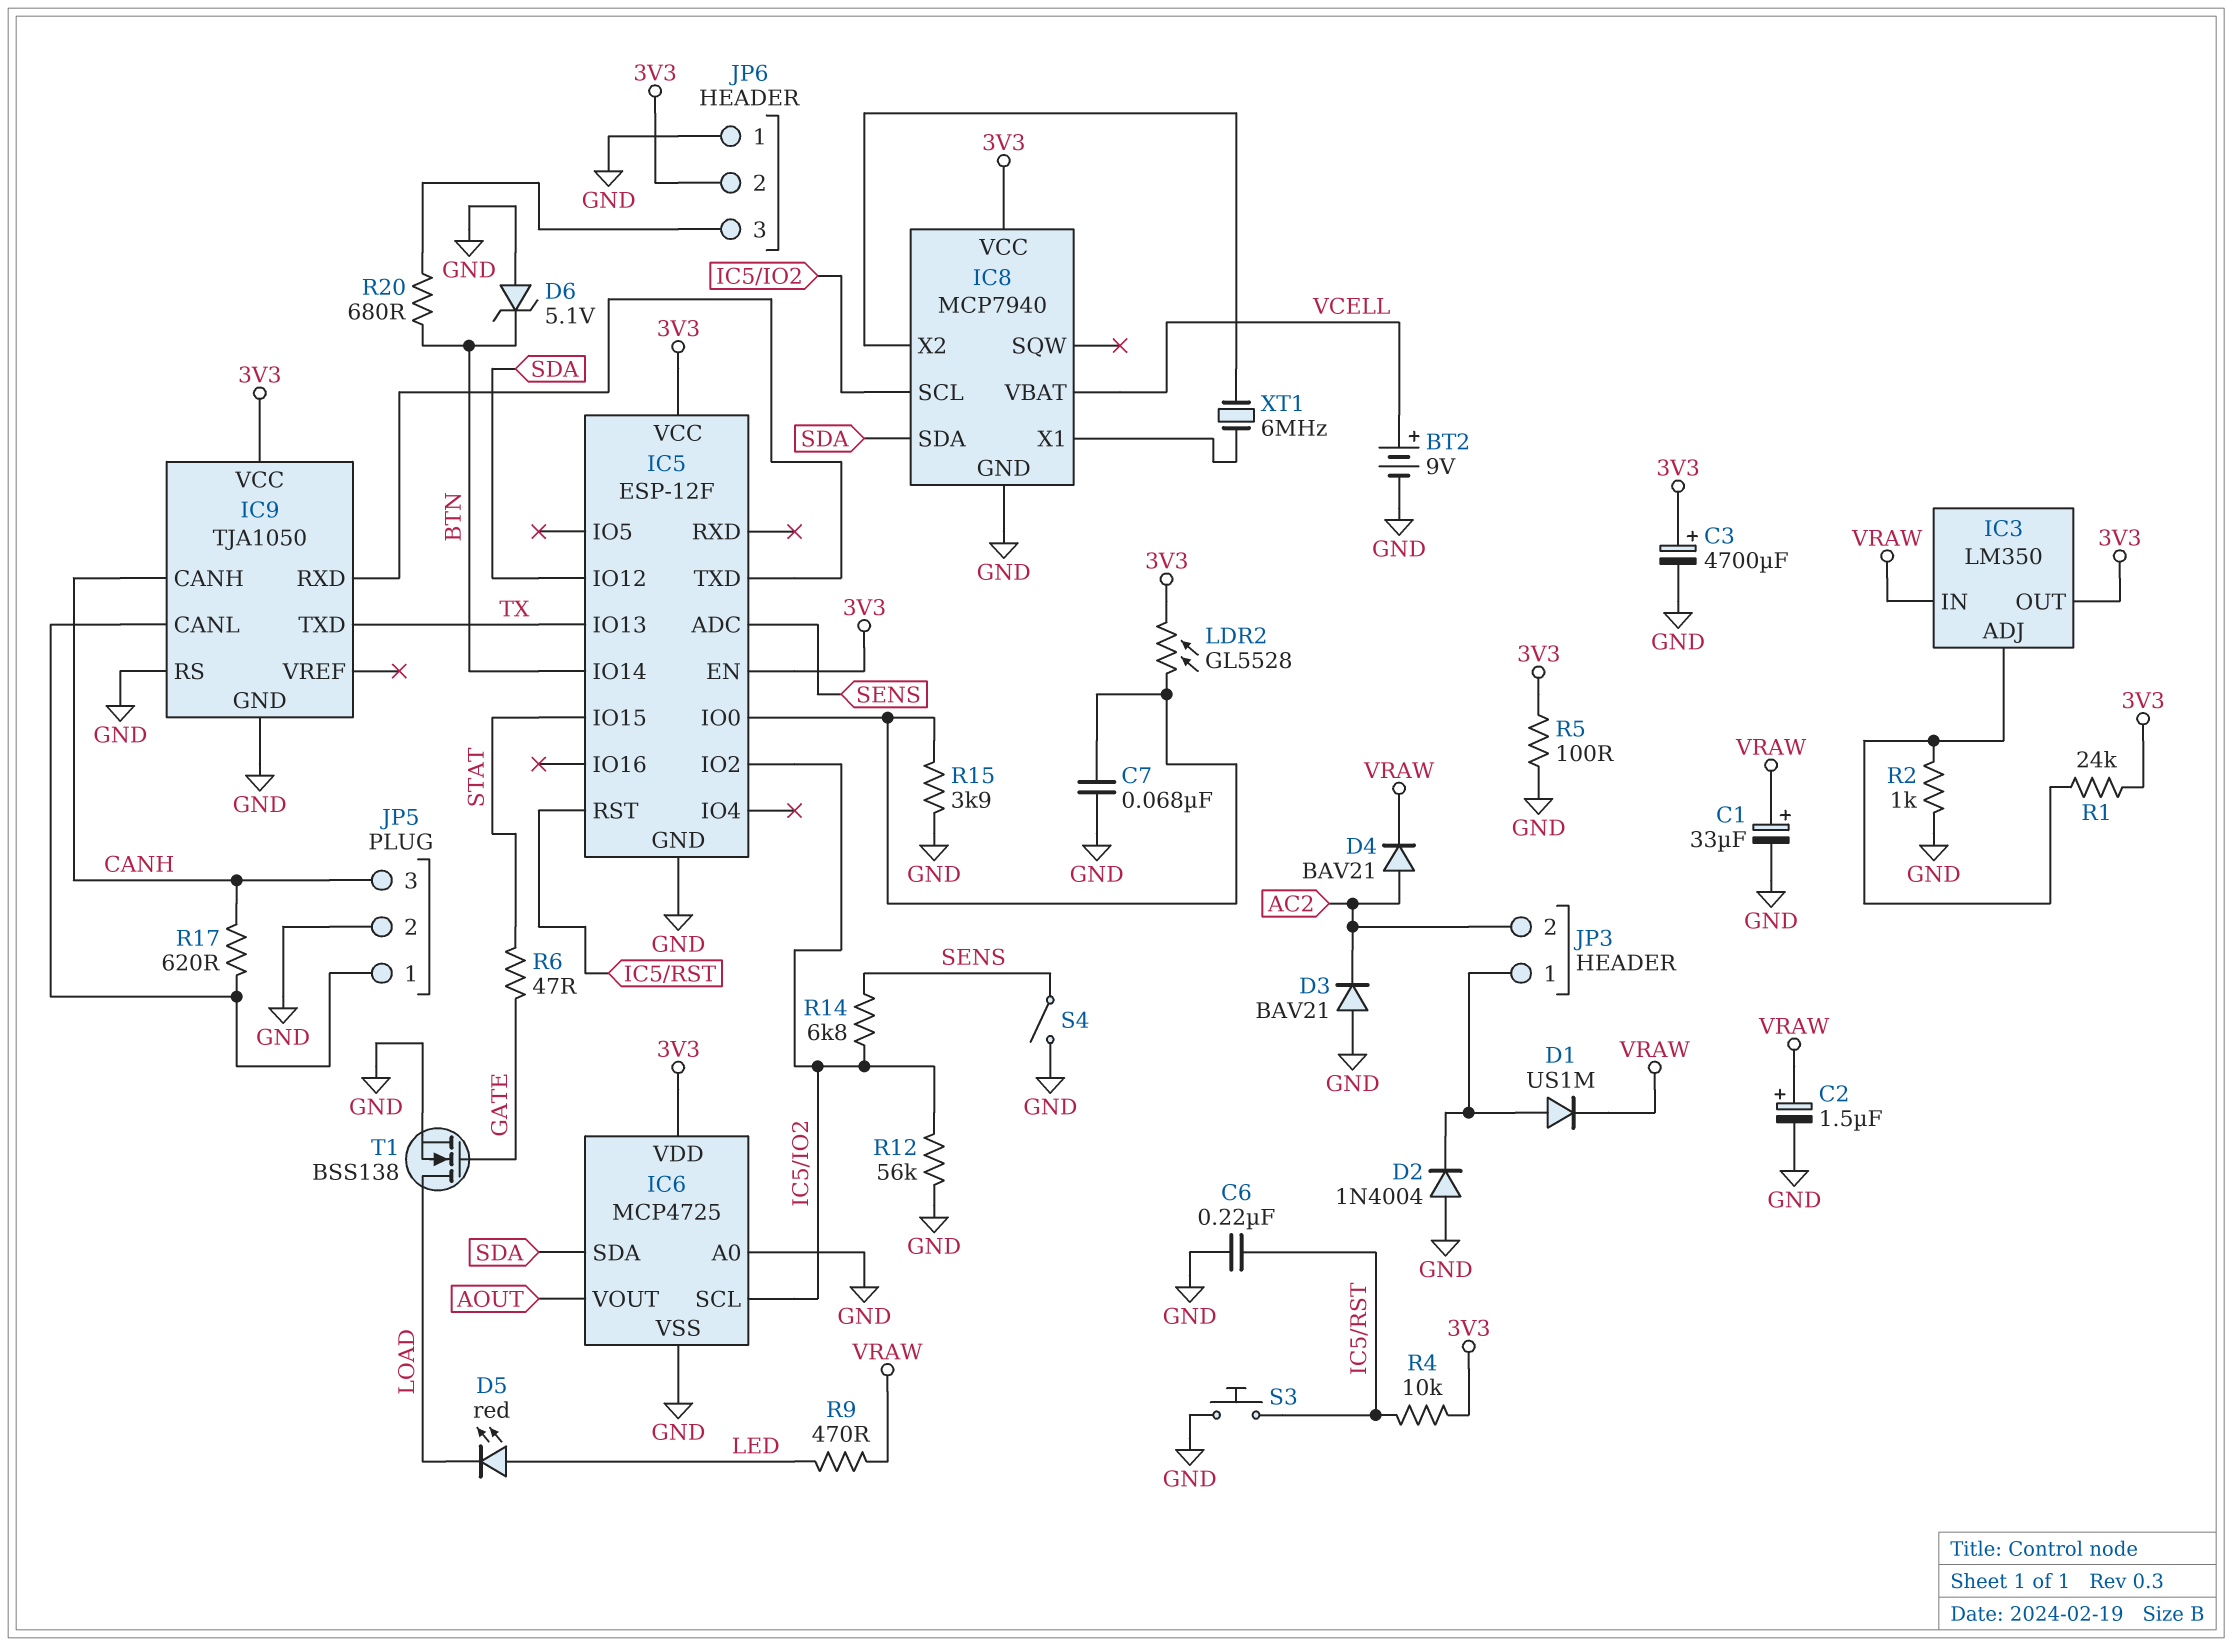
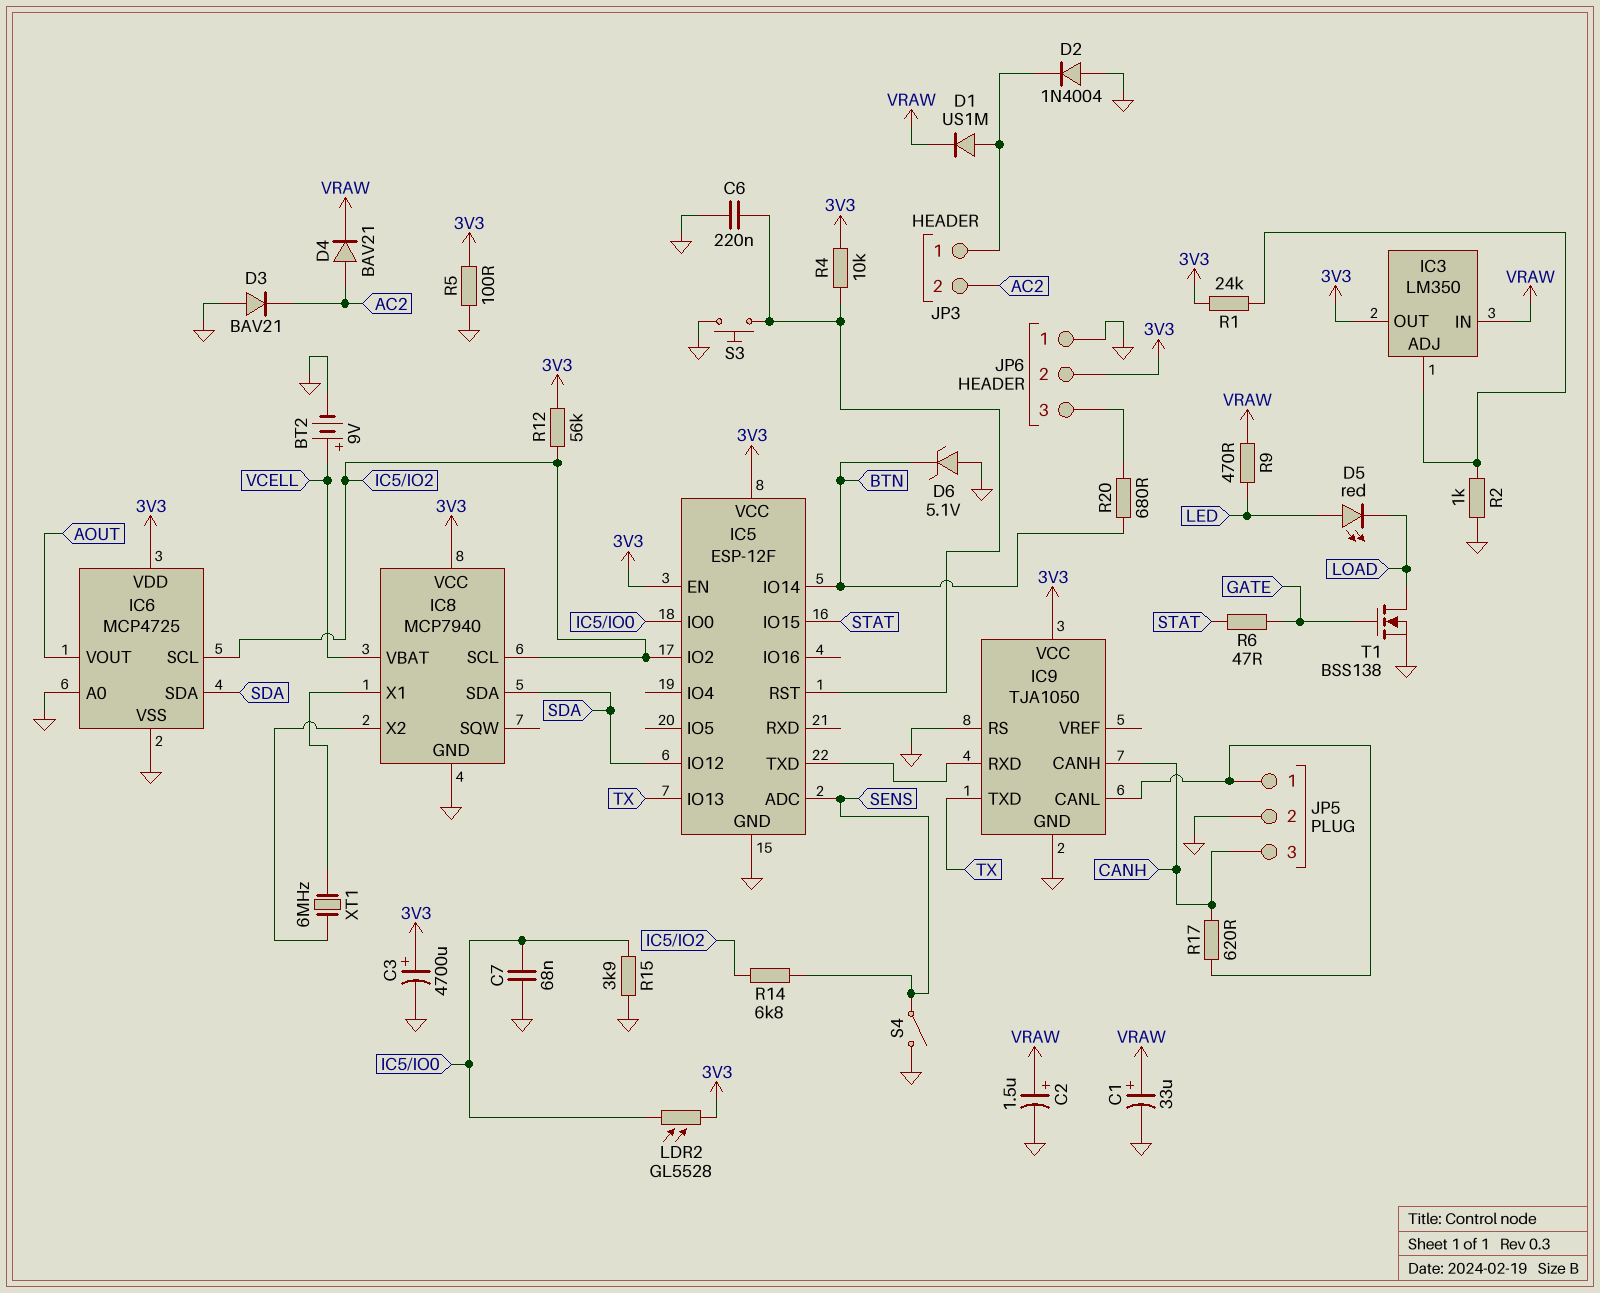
R12: 56k (GND, IC5/IO2) -> 56k (3V3, IC5/IO2)

